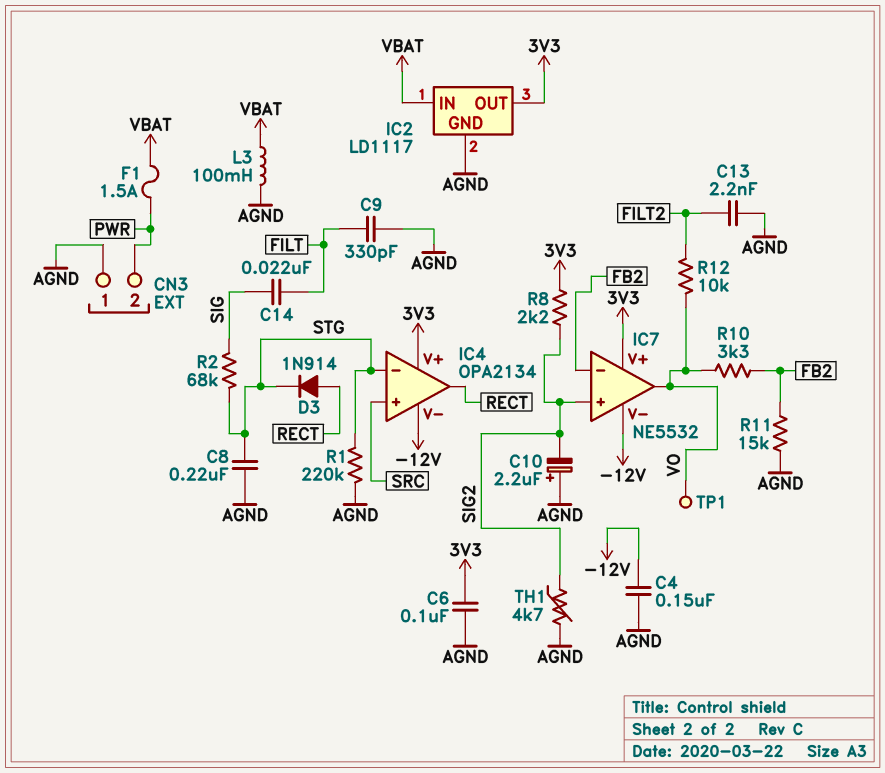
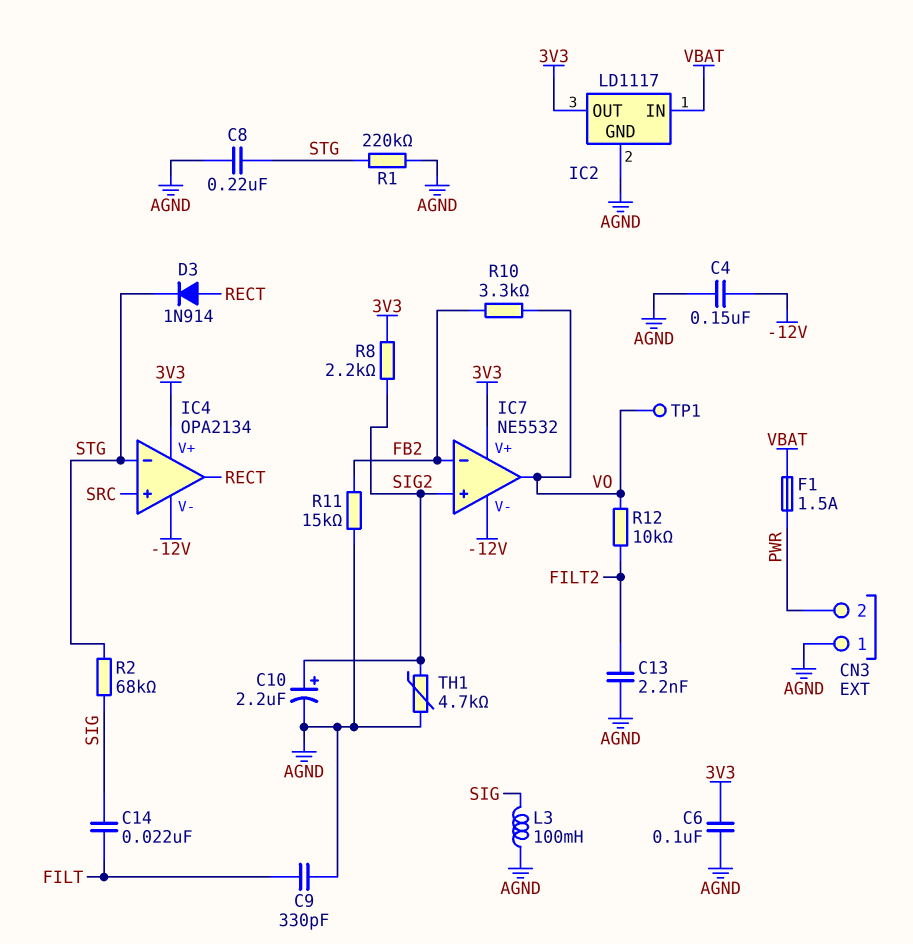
C10: 2.2uF (plus AGND, minus SIG2) -> 2.2uF (plus SIG2, minus AGND)
L3: 100mH (AGND, VBAT) -> 100mH (AGND, SIG)

